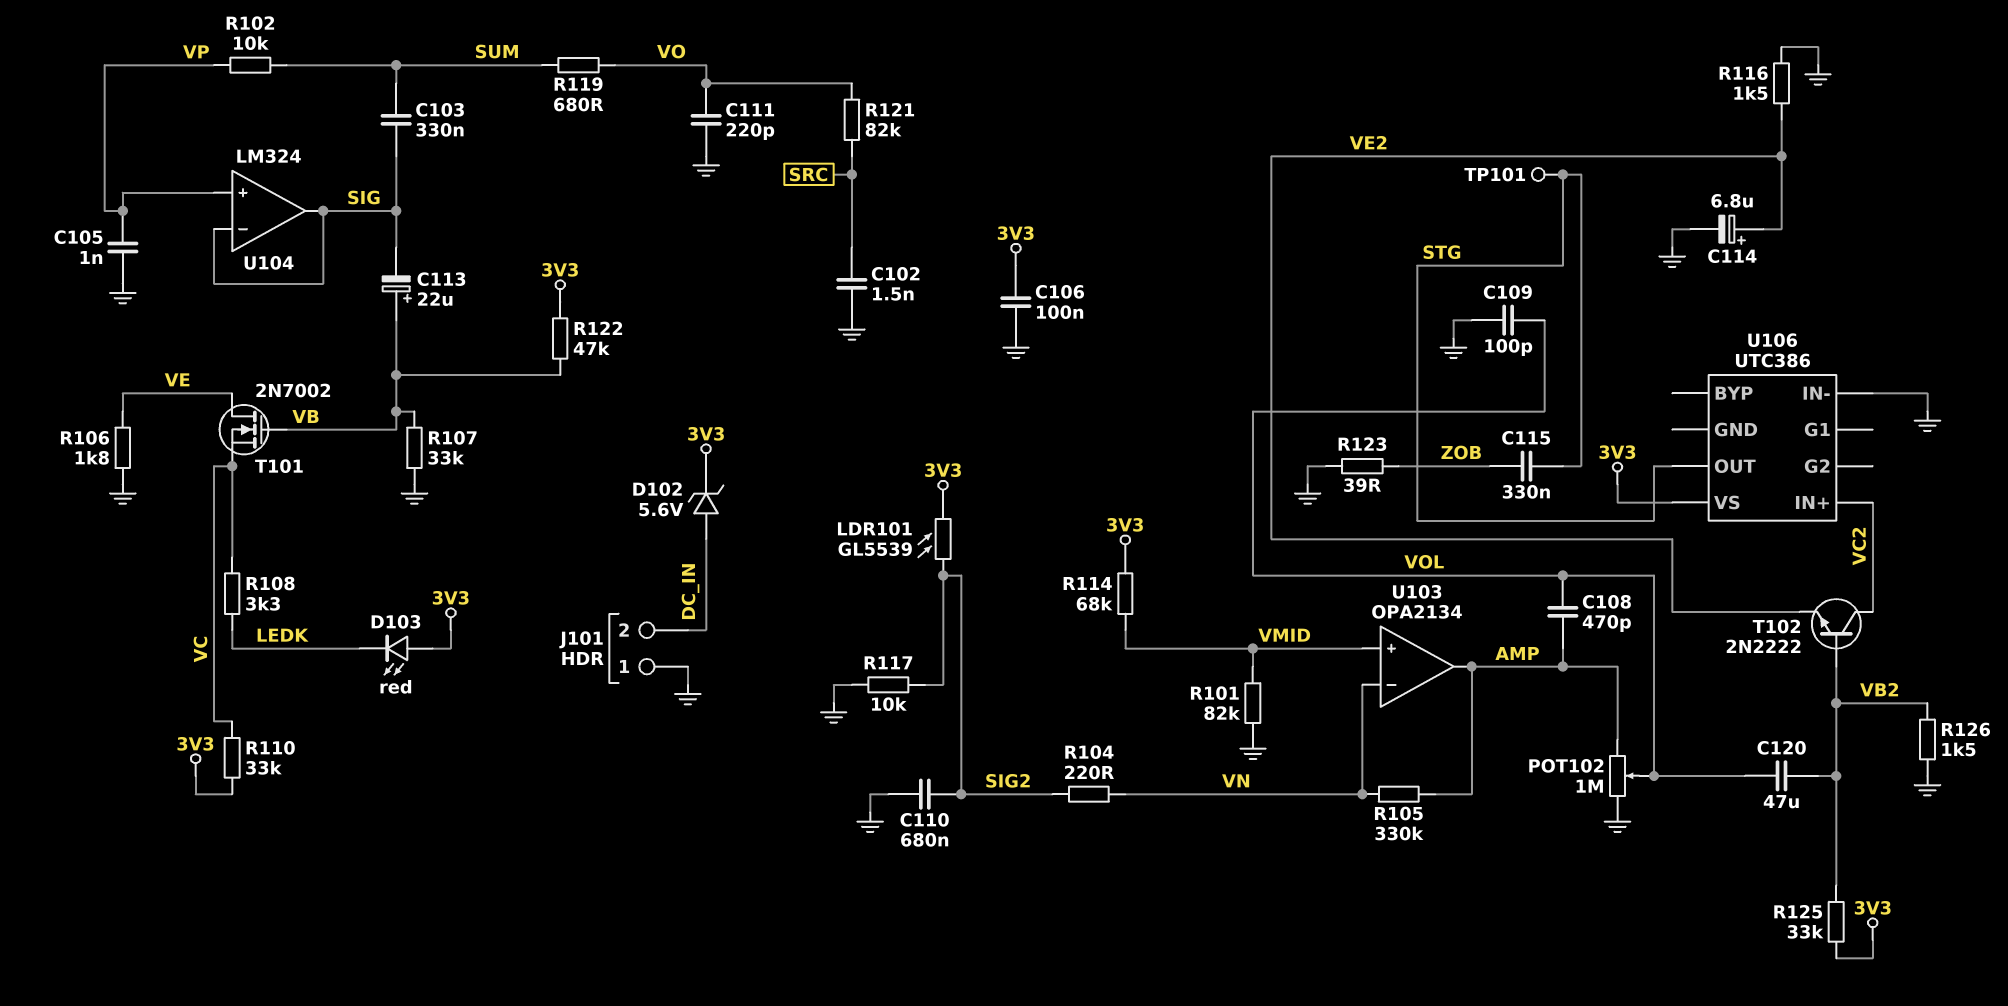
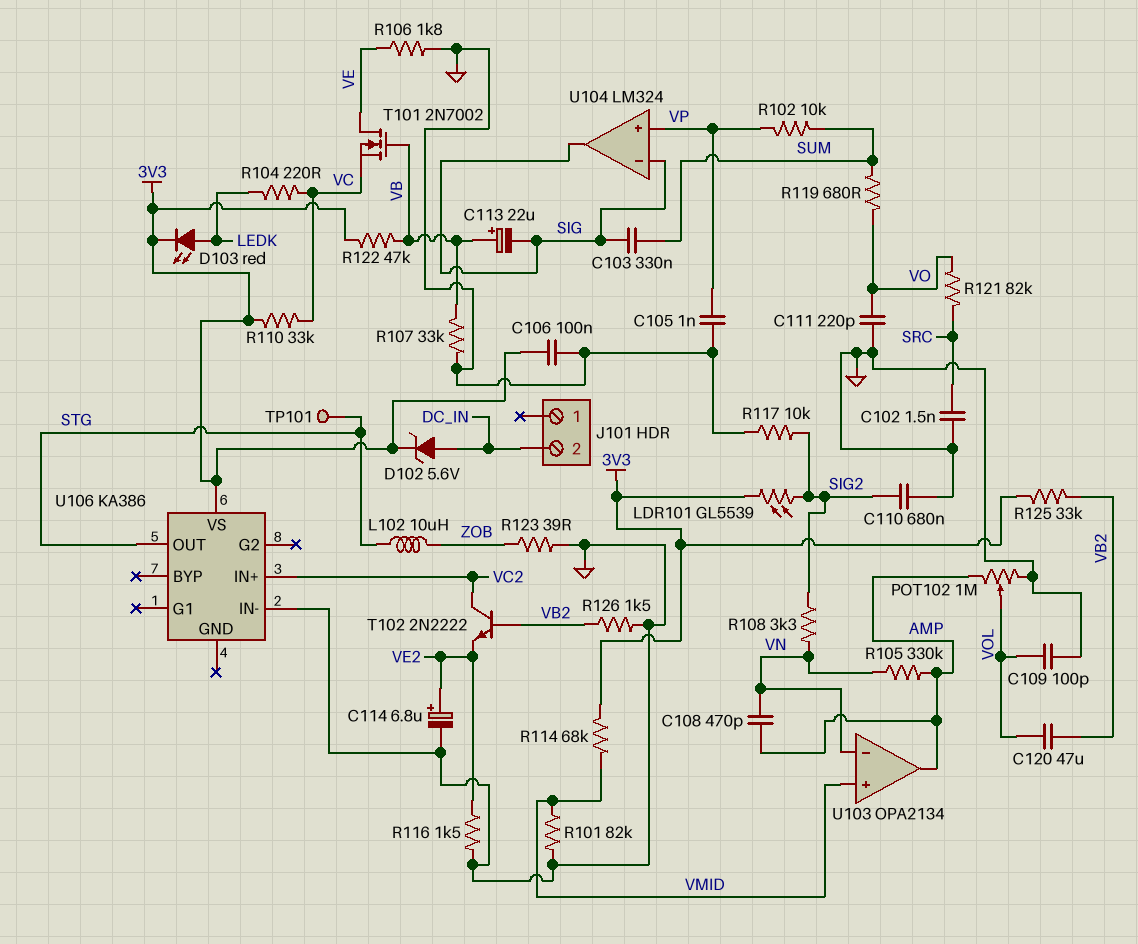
C108: 470pF (AMP, VOL) -> 470pF (AMP, VN)
C115: 330nF (STG, ZOB) -> none
D103: LED red (A 3V3, K LEDK) -> LED red (A LEDK, K 3V3)
J101 pin 1: GND -> none
L102: none -> 10uH (STG, ZOB)
R104: 220 (SIG2, VN) -> 220 (LEDK, VC)
R108: 3.3k (LEDK, VC) -> 3.3k (SIG2, VN)
U106: UTC386 -> KA386

